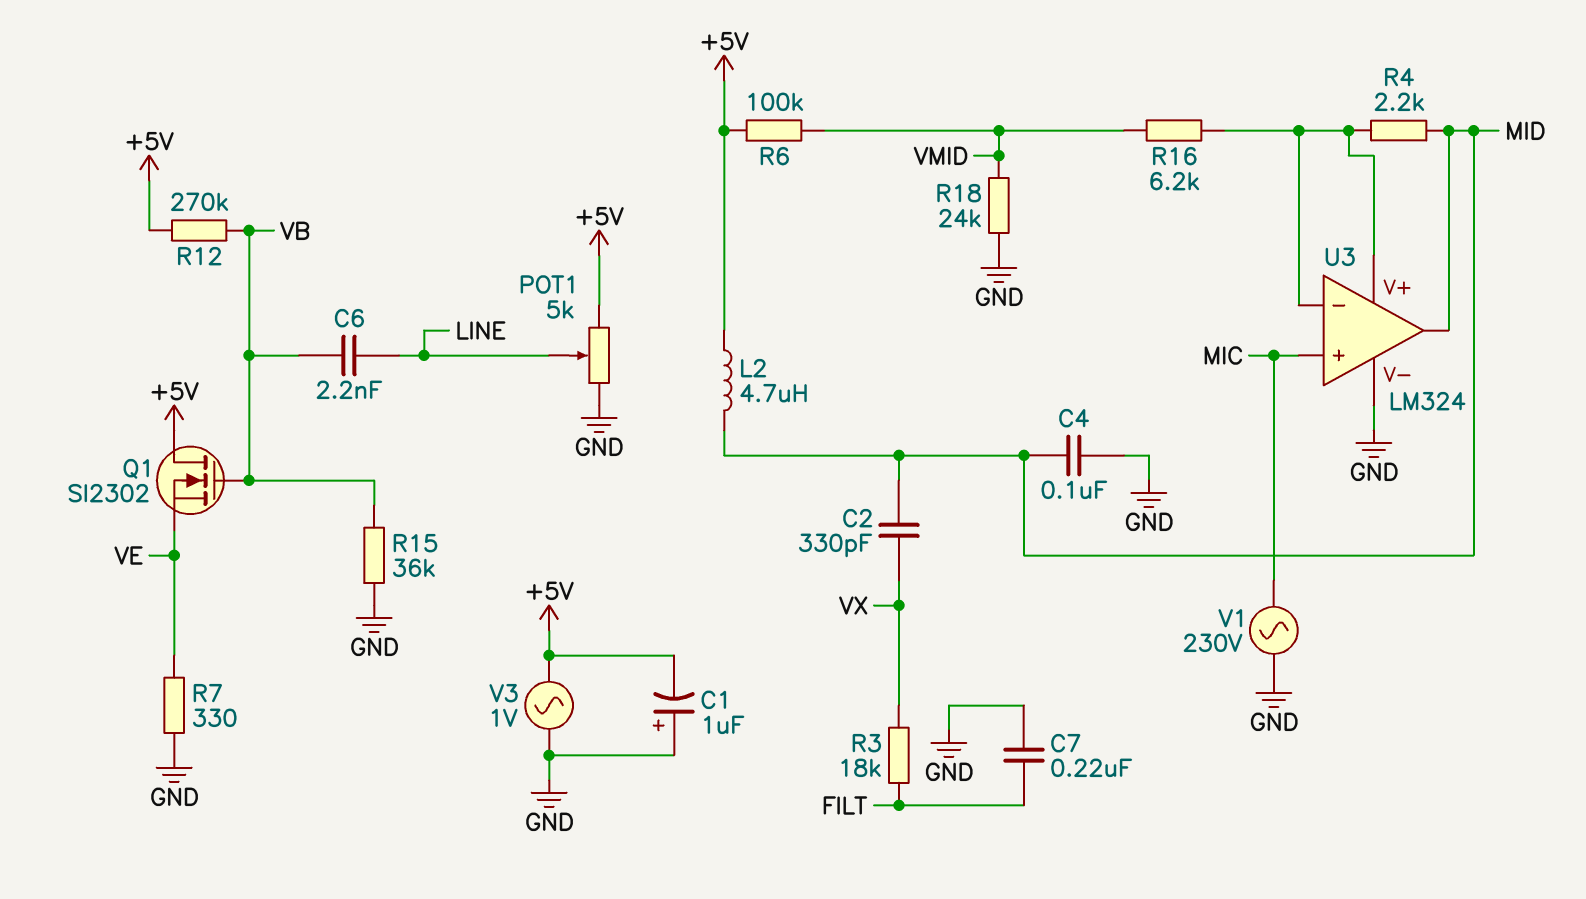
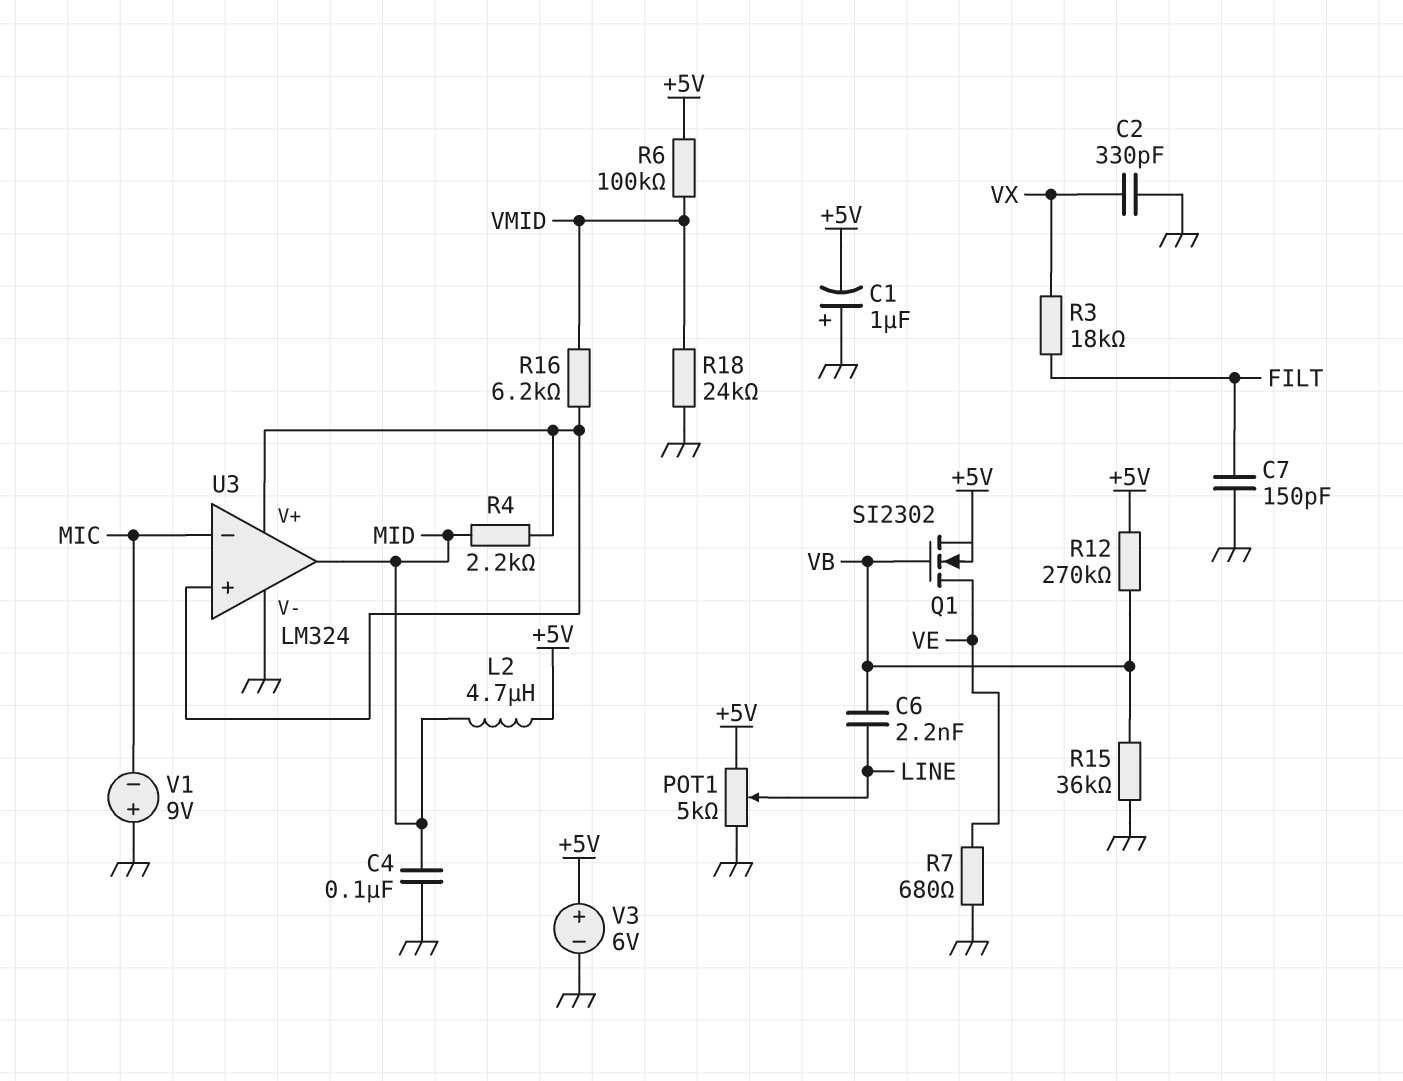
C2: 330pF (MID, VX) -> 330pF (GND, VX)
C7: 220nF (FILT, GND) -> 150pF (FILT, GND)
Q1: NMOS SI2302 (G VB, D +5V, S VE) -> NMOS SI2302 (G VB, D VE, S +5V)
R7: 330 (GND, VE) -> 680 (GND, VE)
U3 pin in+: MIC -> U3/V+
U3 pin in-: U3/V+ -> MIC
V1: AC 230V (GND, MIC) -> 9V (plus GND, minus MIC)
V3: AC 1V (+5V, GND) -> 6V (plus +5V, minus GND)

